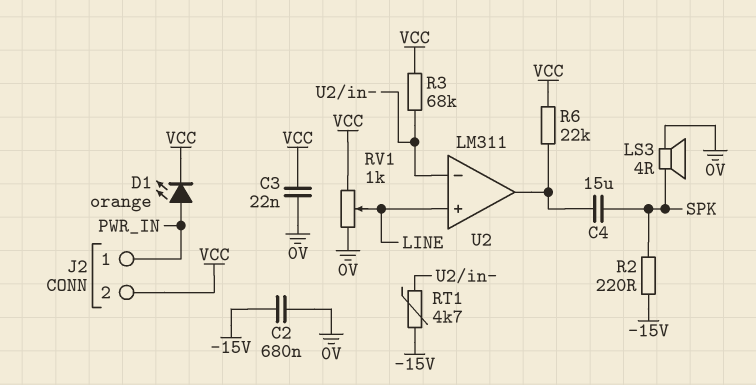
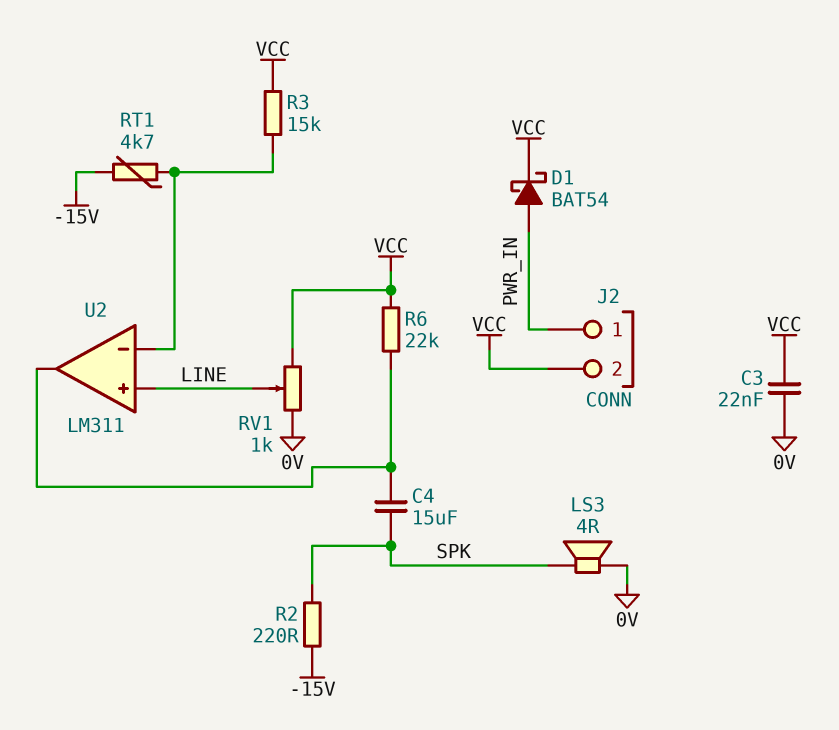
C2: 680nF (-15V, 0V) -> none
D1: LED orange (A PWR_IN, K VCC) -> schottky BAT54 (A PWR_IN, K VCC)
R3: 68k (U2/in-, VCC) -> 15k (U2/in-, VCC)

